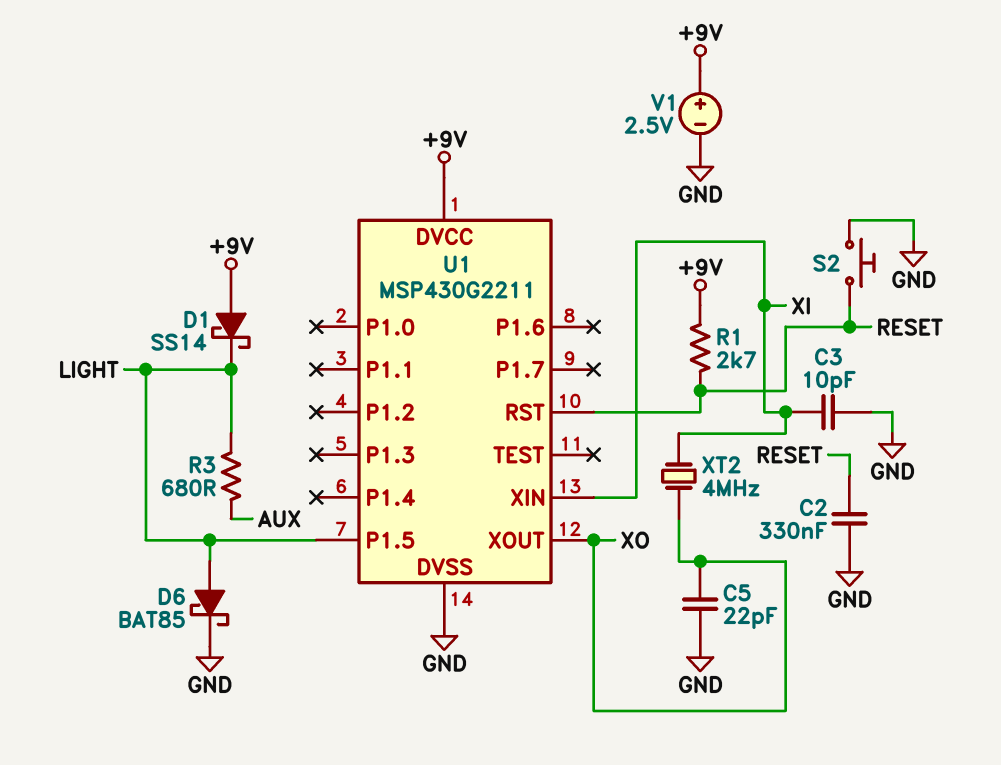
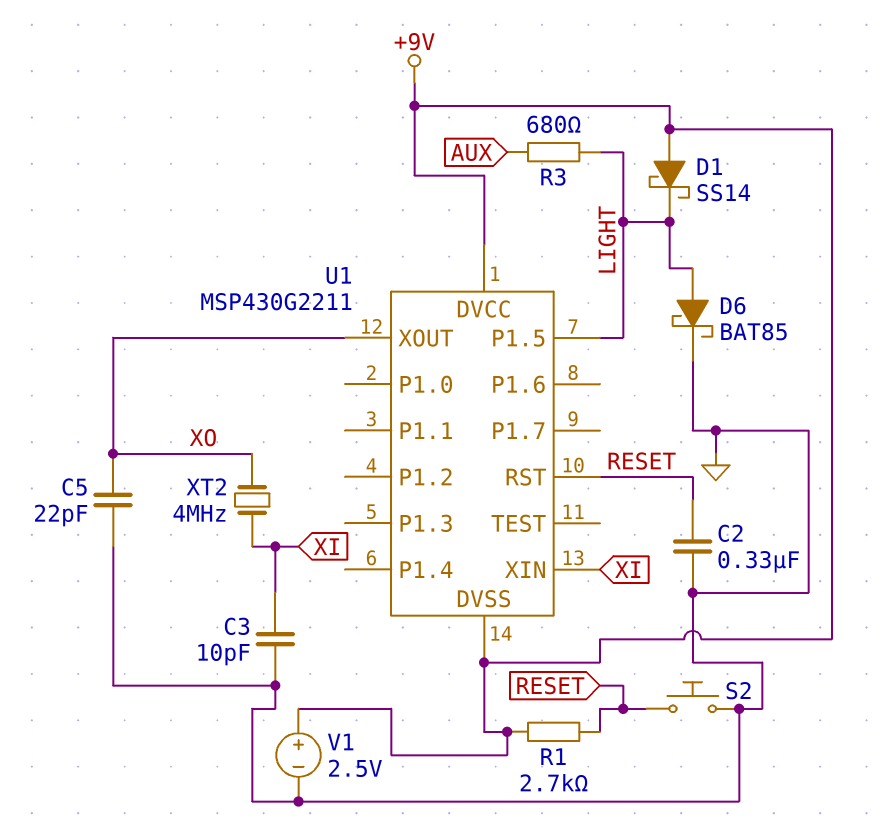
U1 pin DVSS: GND -> +9V

